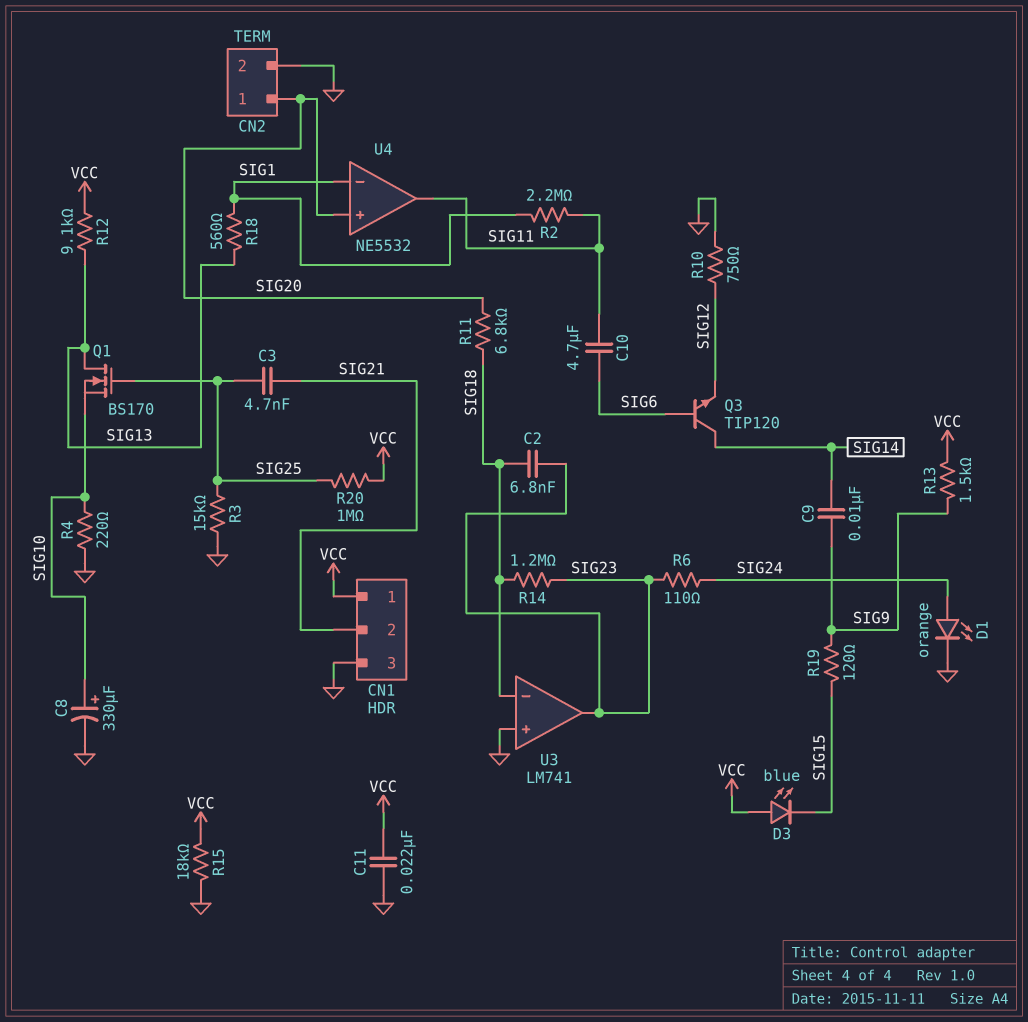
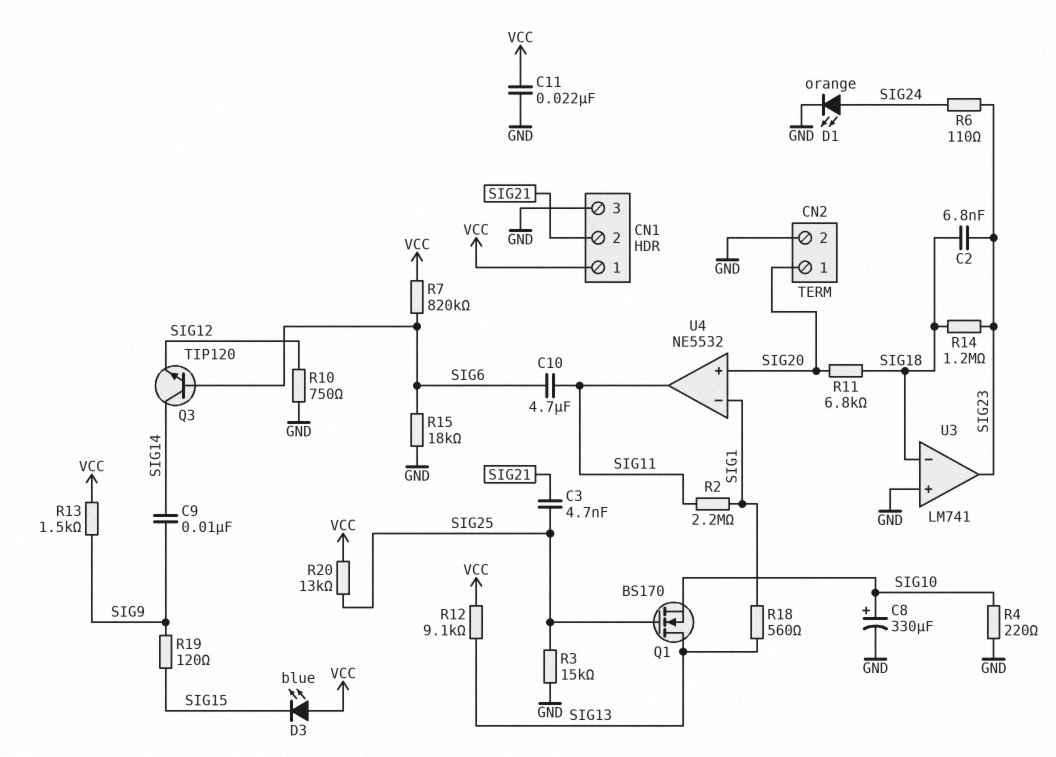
R7: none -> 820k (SIG6, VCC)
R15: 18k (GND, VCC) -> 18k (GND, SIG6)
R20: 1M (SIG25, VCC) -> 13k (SIG25, VCC)

